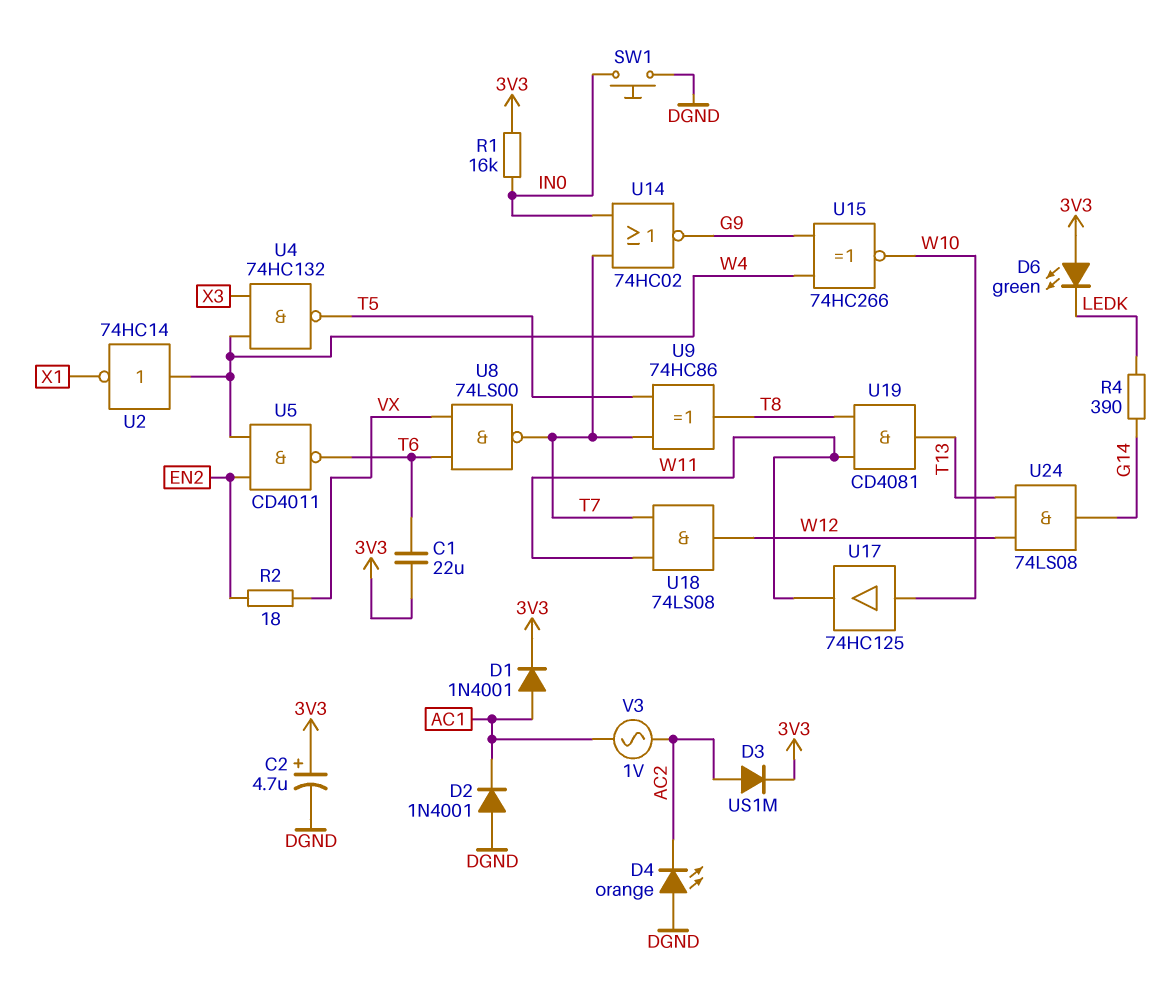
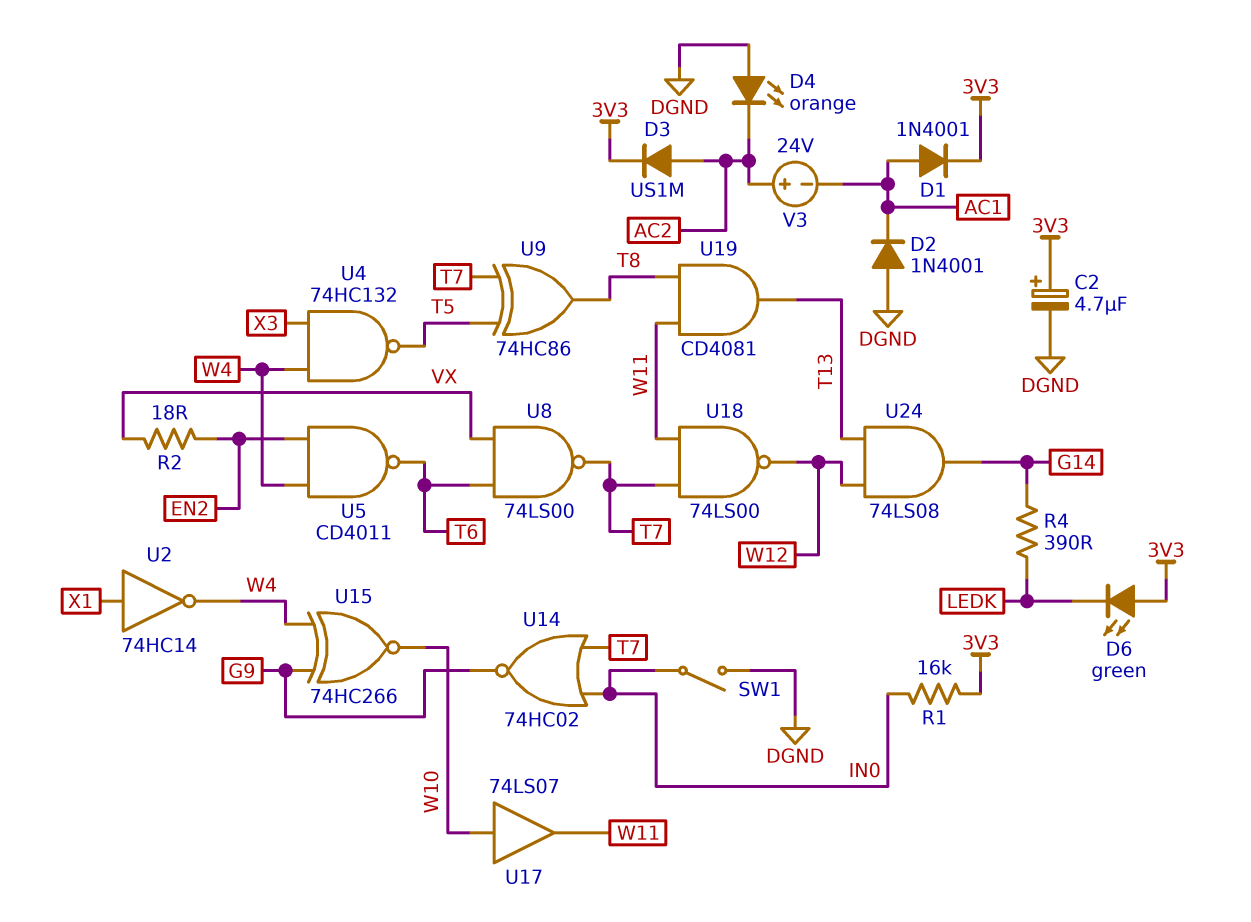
C1: 22uF (3V3, T6) -> none
SW1: button (DGND, IN0) -> switch (DGND, IN0)
U2: NOT 74HC14 (in W4, out X1) -> NOT 74HC14 (in X1, out W4)
U17: buffer 74HC125 (in W10, out W11) -> buffer 74LS07 (in W10, out W11)
U18: AND 74LS08 (in T7, in W11, out W12) -> NAND 74LS00 (in T7, in W11, out W12)
V3: AC 1V (AC1, AC2) -> 24V (plus AC2, minus AC1)

